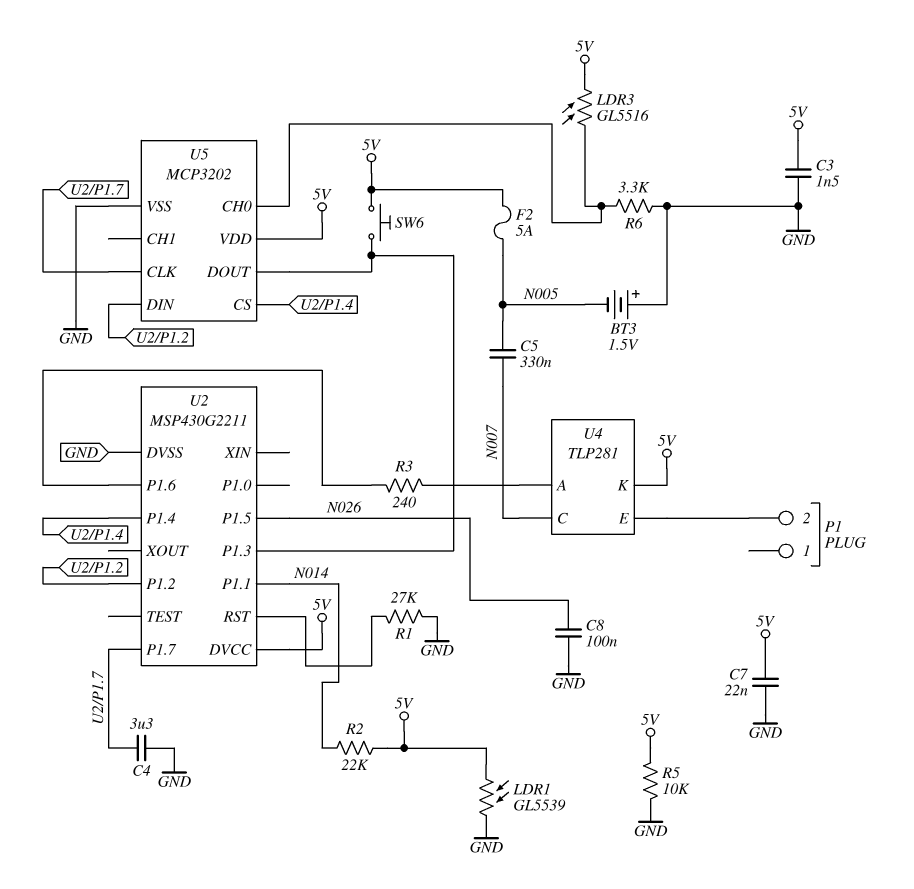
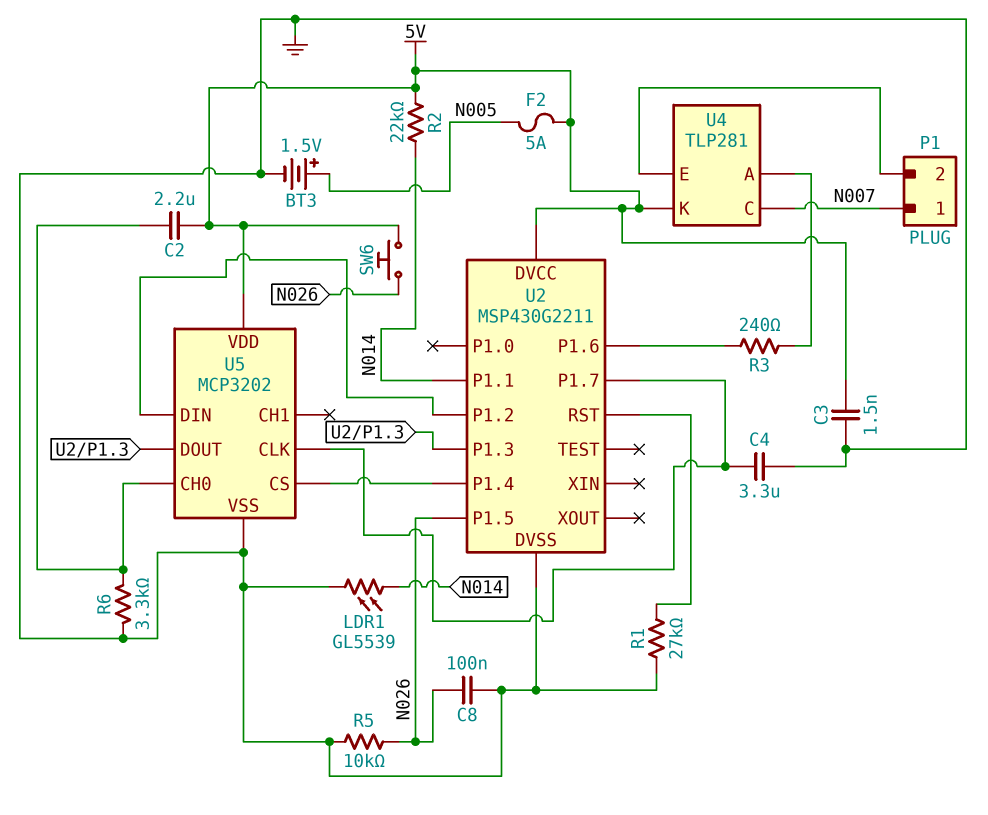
BT3: 1.5V (plus GND, minus N005) -> 1.5V (plus N005, minus GND)
C2: none -> 2.2uF (5V, U5/CH0)
C5: 330nF (N005, N007) -> none
C7: 22nF (5V, GND) -> none
LDR1: GL5539 (5V, GND) -> GL5539 (GND, N014)
LDR3: GL5516 (5V, U5/CH0) -> none
P1 pin 1: none -> N007
R5: 10k (5V, GND) -> 10k (GND, N026)
SW6: button (5V, U2/P1.3) -> button (5V, N026)

